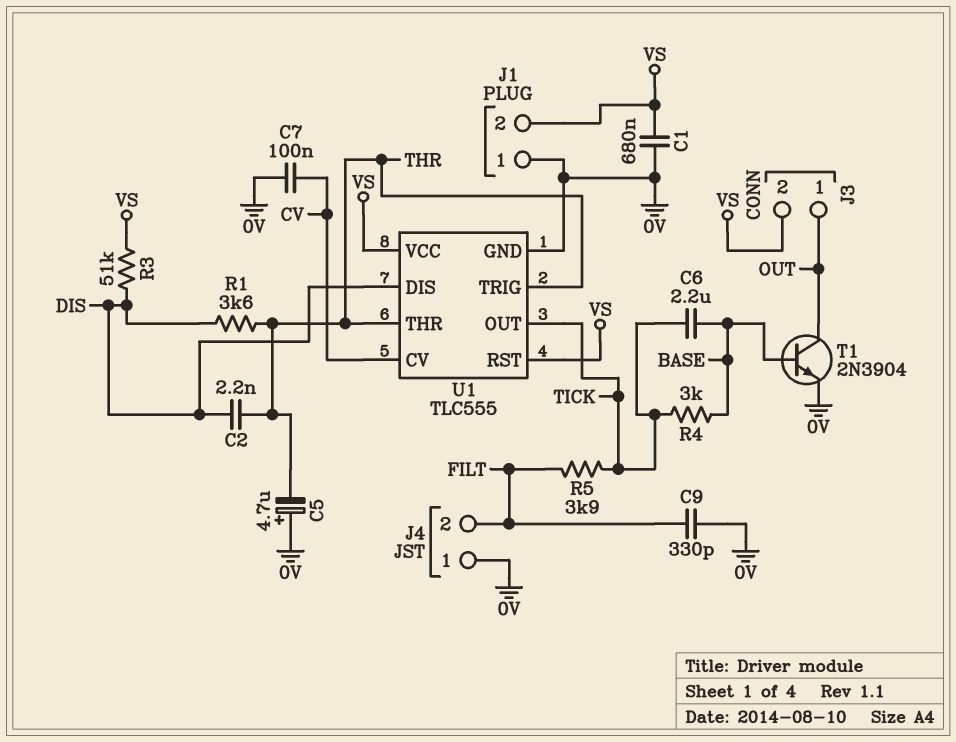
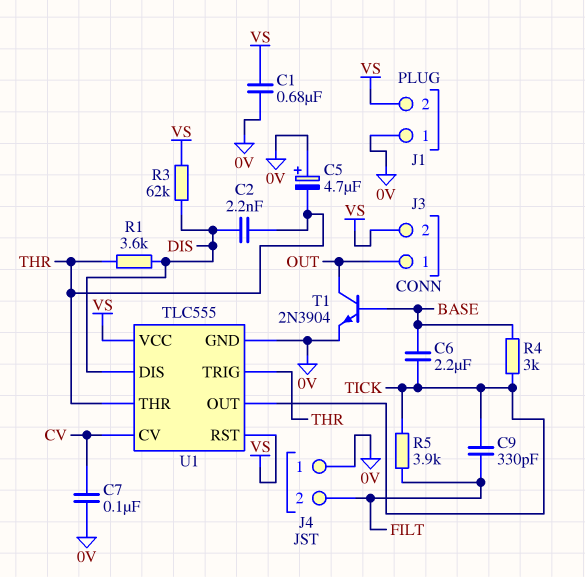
C9: 330pF (0V, FILT) -> 330pF (FILT, TICK)
R3: 51k (DIS, VS) -> 62k (DIS, VS)

